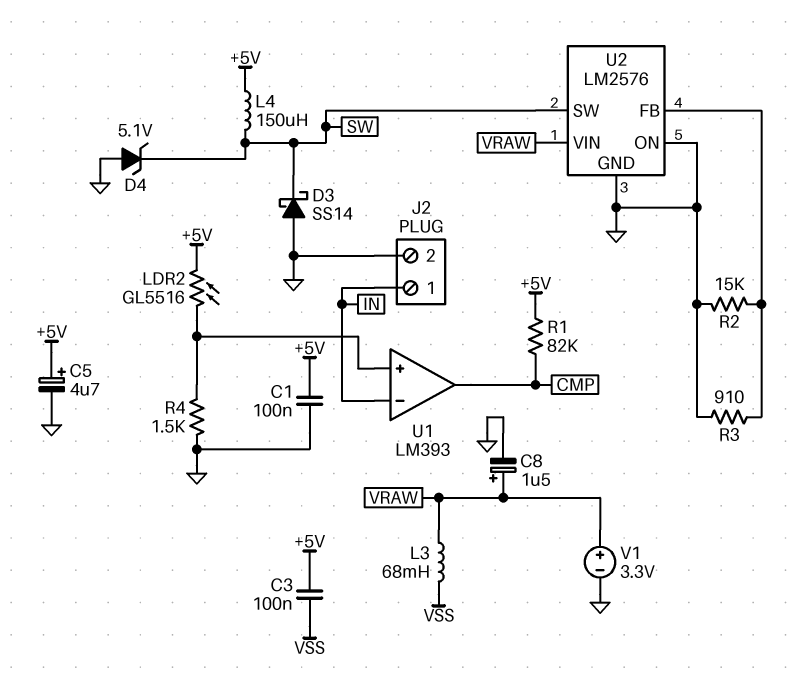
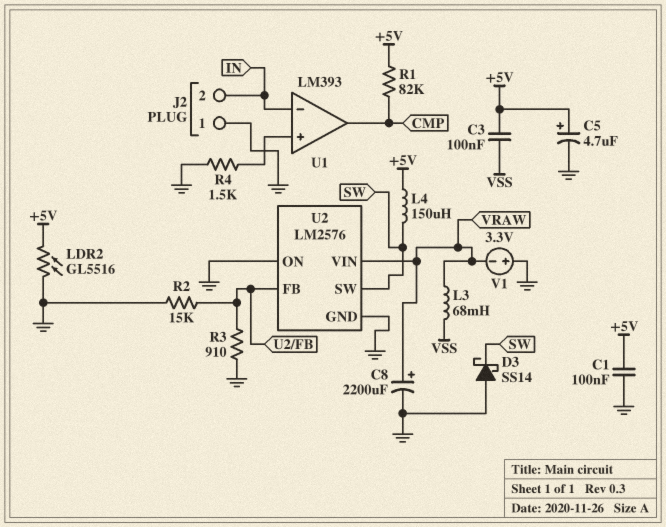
C8: 1.5uF (plus VRAW, minus GND) -> 2200uF (plus VRAW, minus GND)
D4: zener 5.1V (A GND, K SW) -> none
J2 pin 1: IN -> GND
J2 pin 2: GND -> IN
LDR2: GL5516 (+5V, U1/in+) -> GL5516 (+5V, GND)
V1: 3.3V (plus VRAW, minus GND) -> 3.3V (plus GND, minus VRAW)

